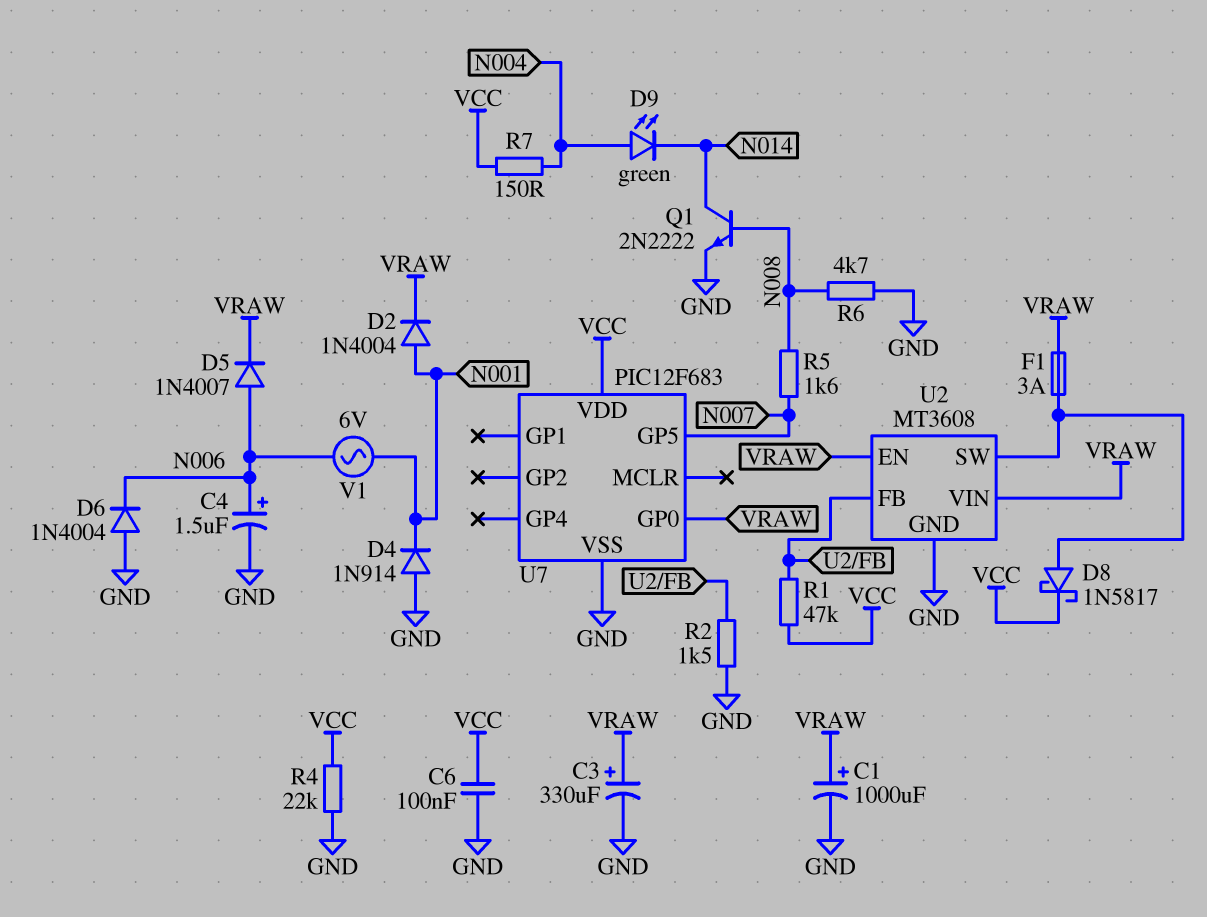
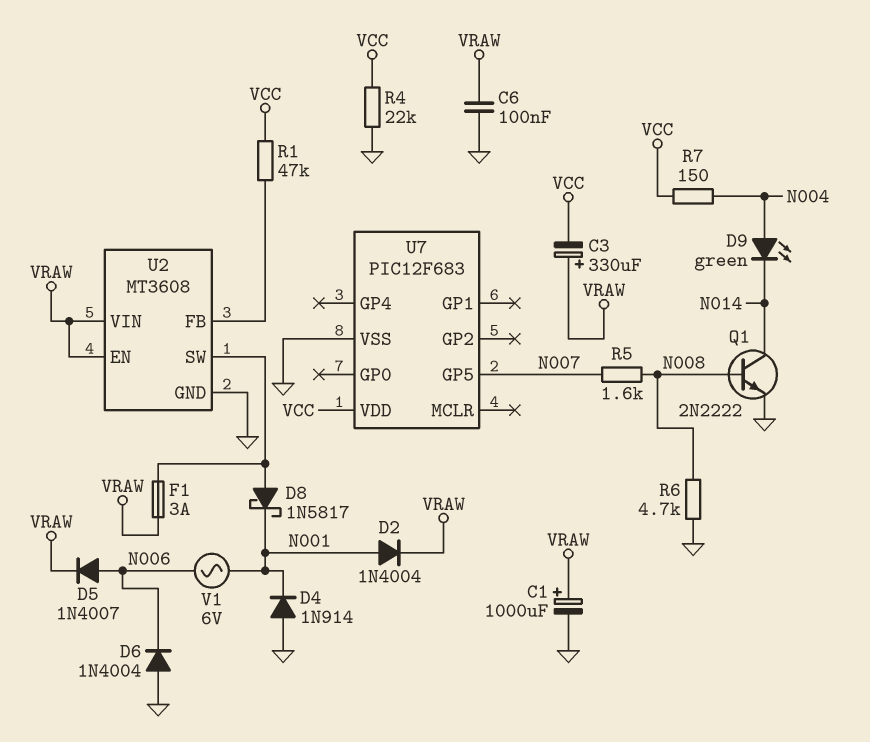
C3: 330uF (plus VRAW, minus GND) -> 330uF (plus VRAW, minus VCC)
C4: 1.5uF (plus N006, minus GND) -> none
C6: 100nF (GND, VCC) -> 100nF (GND, VRAW)
D8: schottky 1N5817 (A U2/SW, K VCC) -> schottky 1N5817 (A U2/SW, K N001)
R2: 1.5k (GND, U2/FB) -> none
U7 pin GP0: VRAW -> none

